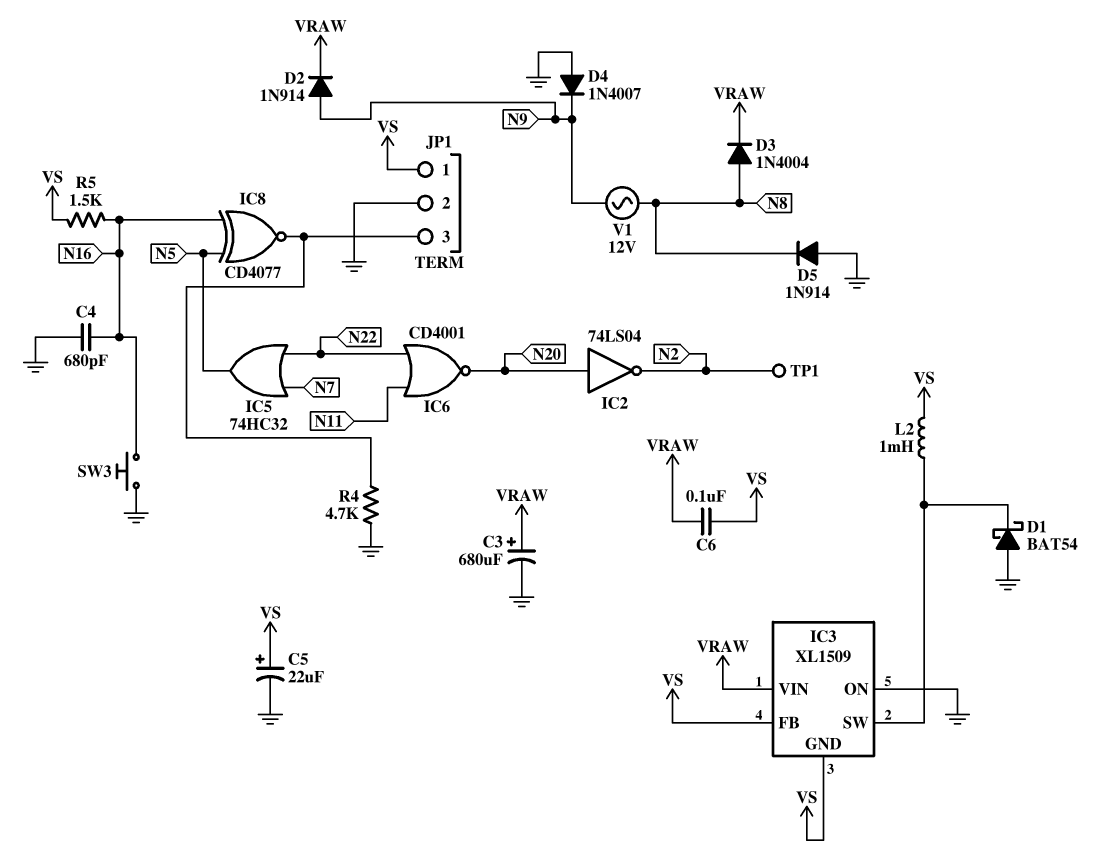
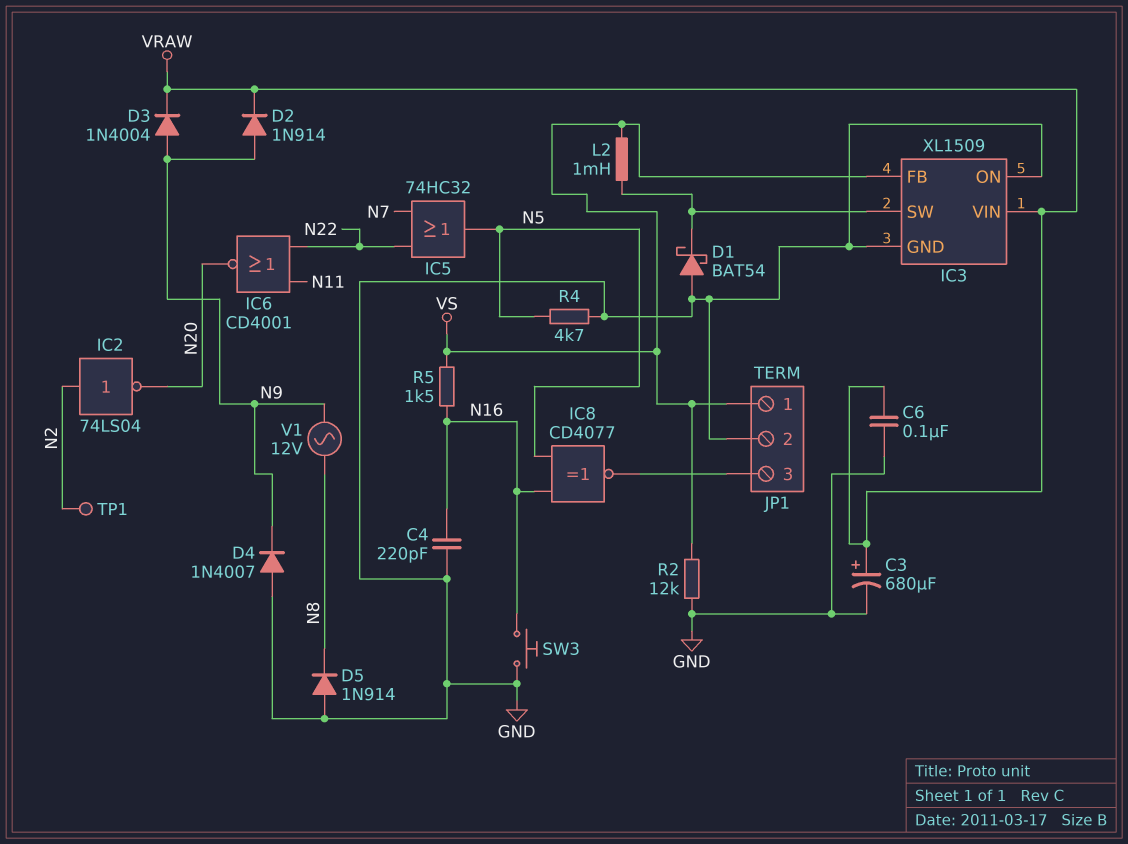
C4: 680pF (GND, N16) -> 220pF (GND, N16)
C5: 22uF (plus VS, minus GND) -> none
C6: 100nF (VRAW, VS) -> 100nF (GND, VRAW)
D3: diode 1N4004 (A N8, K VRAW) -> diode 1N4004 (A N9, K VRAW)
IC2: NOT 74LS04 (in N20, out N2) -> NOT 74LS04 (in N2, out N20)
IC3 pin GND: VS -> GND
R2: none -> 12k (GND, VS)
R4: 4.7k (GND, JP1/3) -> 4.7k (GND, N5)

